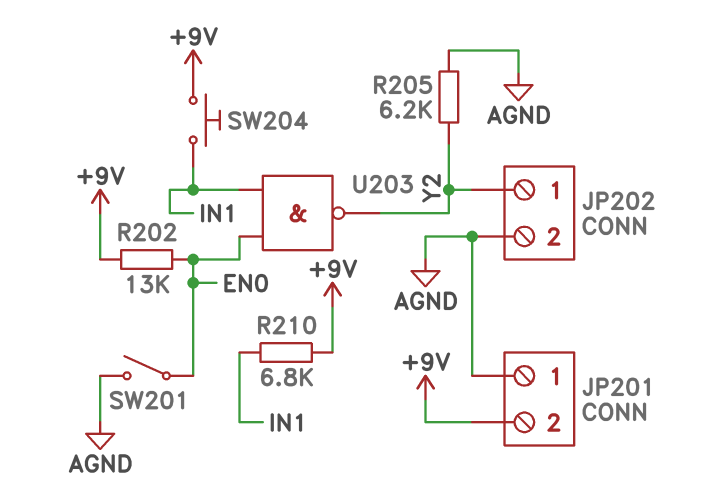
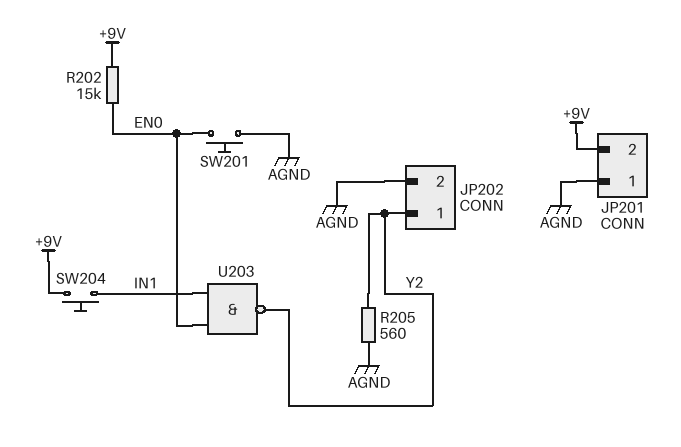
R202: 13k (+9V, EN0) -> 15k (+9V, EN0)
R205: 6.2k (AGND, Y2) -> 560 (AGND, Y2)
R210: 6.8k (+9V, IN1) -> none
SW201: switch (AGND, EN0) -> button (AGND, EN0)

